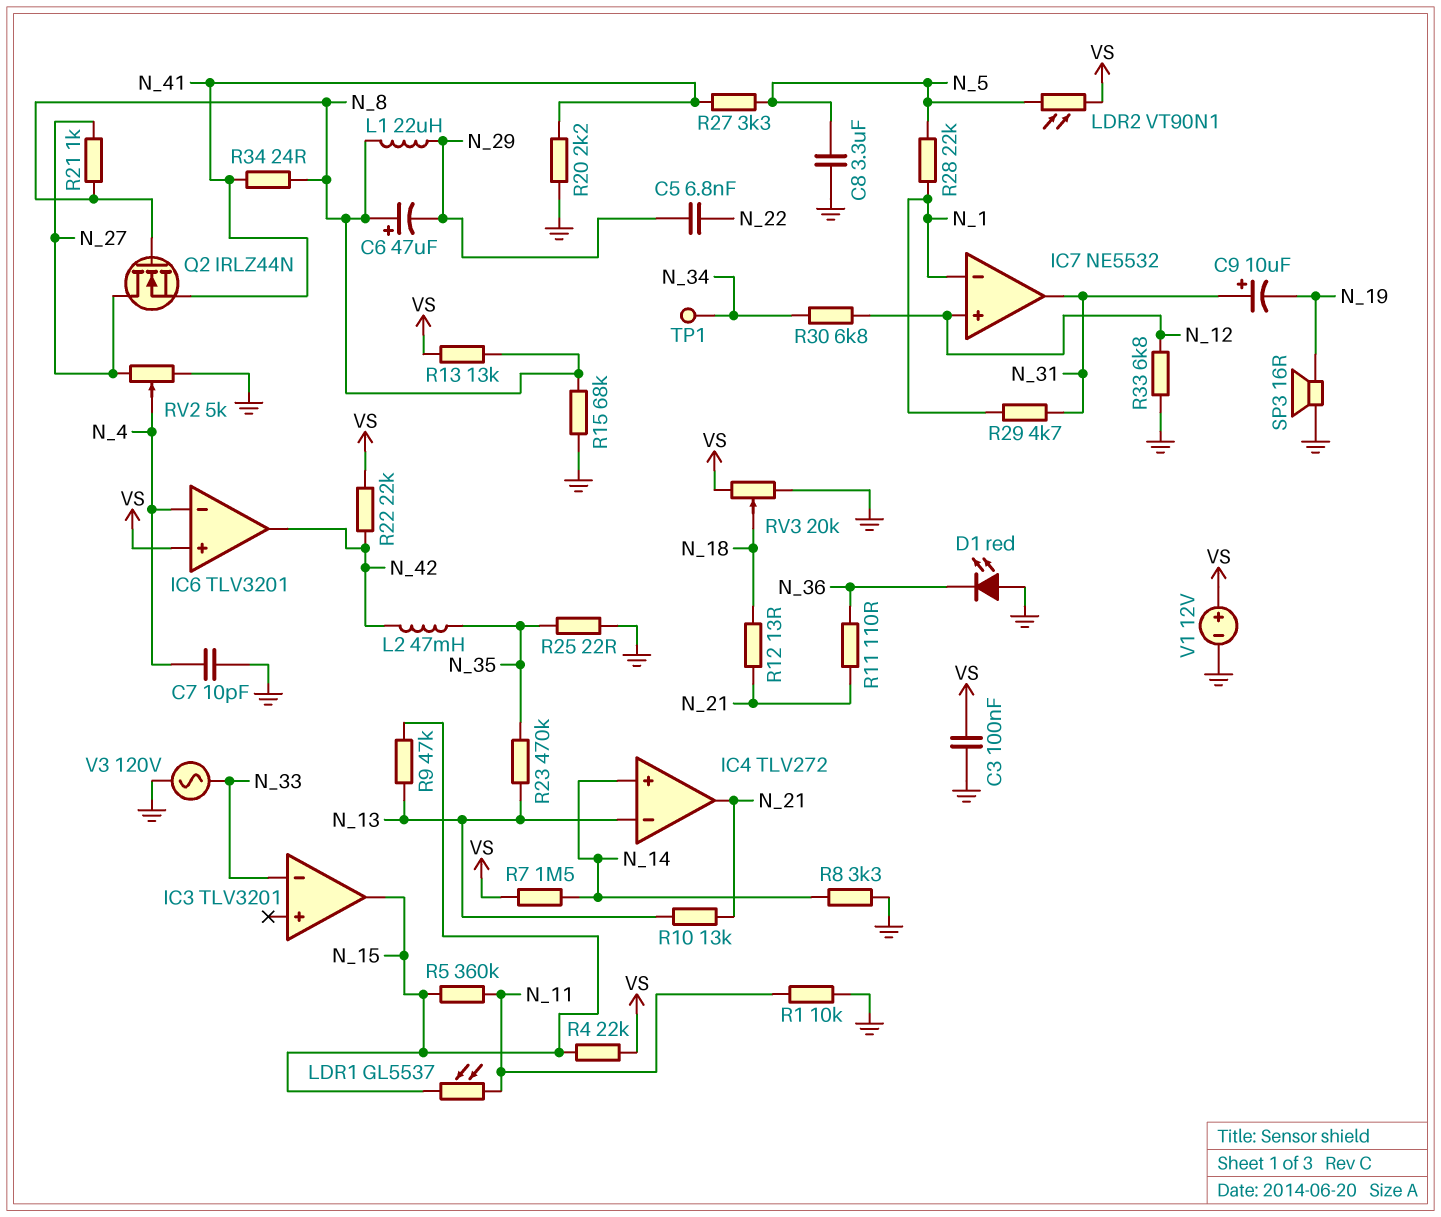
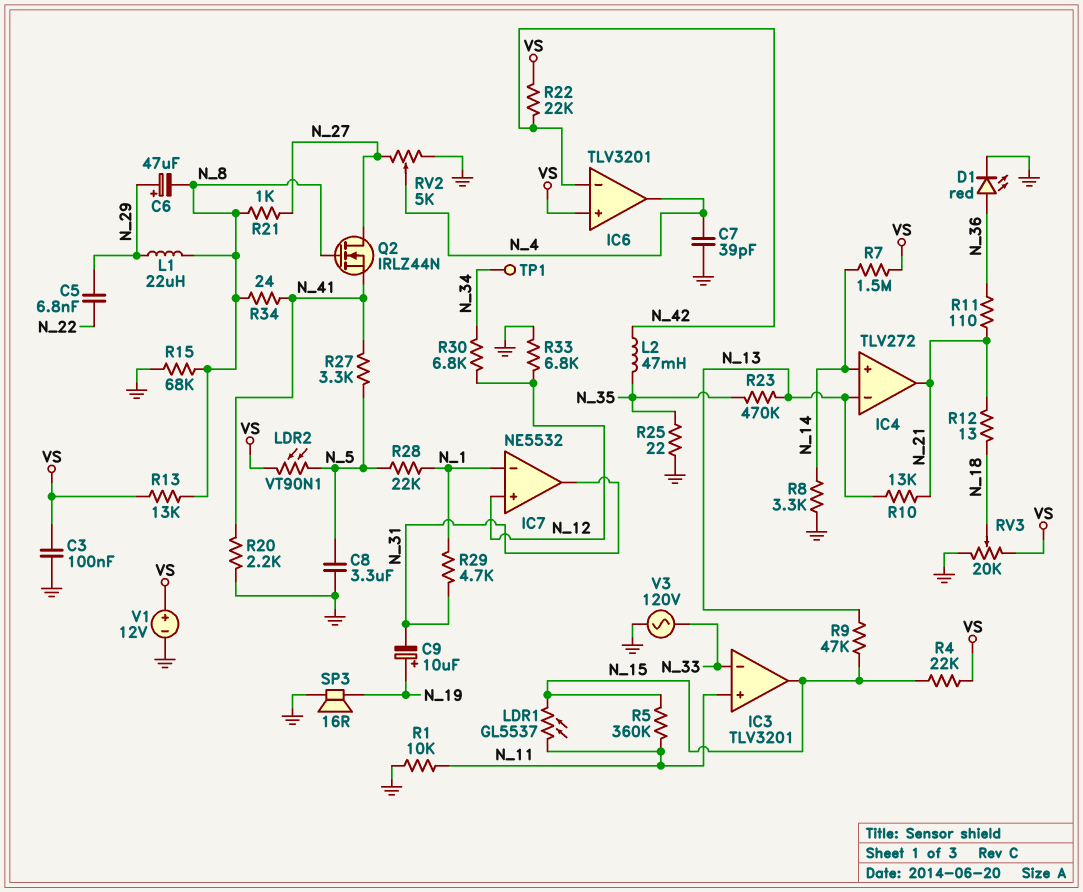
C6: 47uF (plus N_8, minus N_29) -> 47uF (plus N_29, minus N_8)
C7: 10pF (GND, N_4) -> 39pF (GND, N_4)
C9: 10uF (plus N_31, minus N_19) -> 10uF (plus N_19, minus N_31)
D1: LED red (A GND, K N_36) -> LED red (A N_36, K GND)
IC3 pin in+: none -> N_11
IC6 pin in-: N_4 -> N_42
IC6 pin out: N_42 -> N_4

